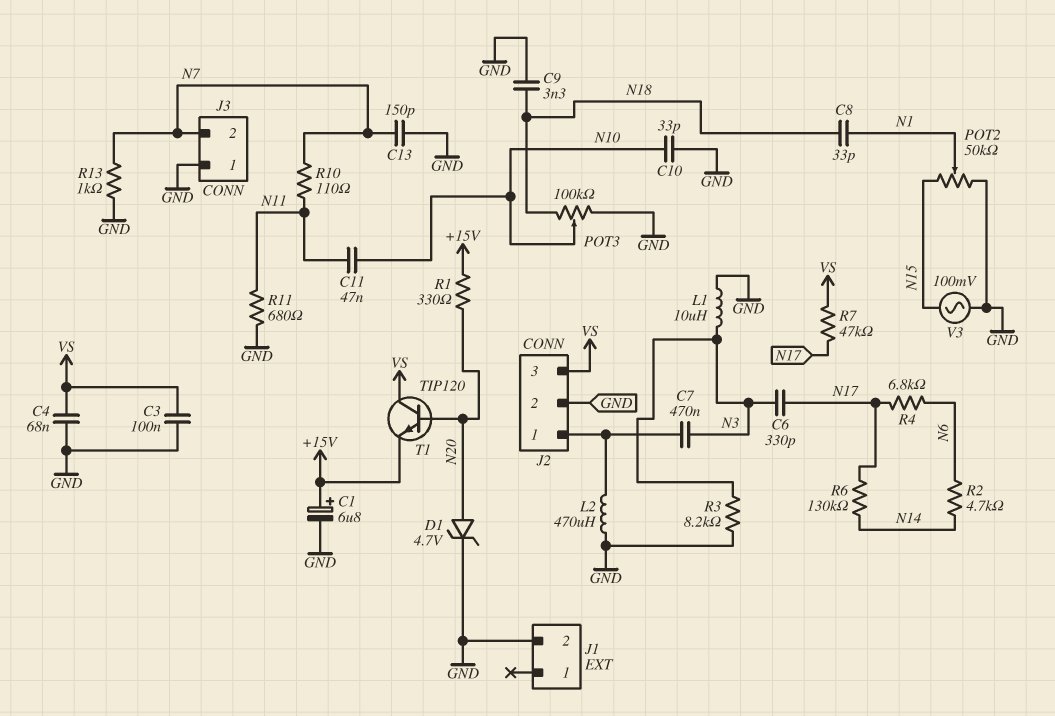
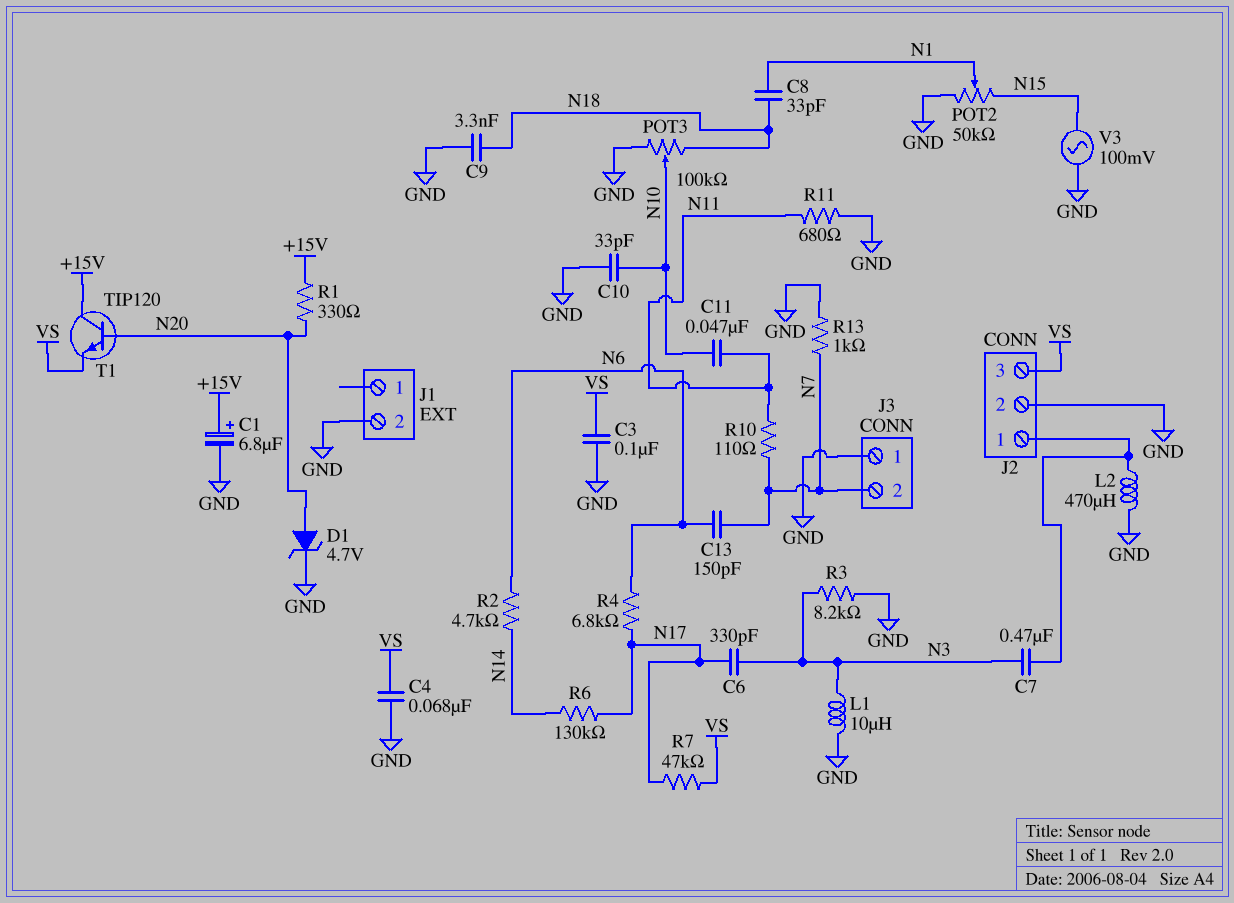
C13: 150pF (GND, N7) -> 150pF (N6, N7)
T1: NPN TIP120 (B N20, C VS, E +15V) -> NPN TIP120 (B N20, C +15V, E VS)

